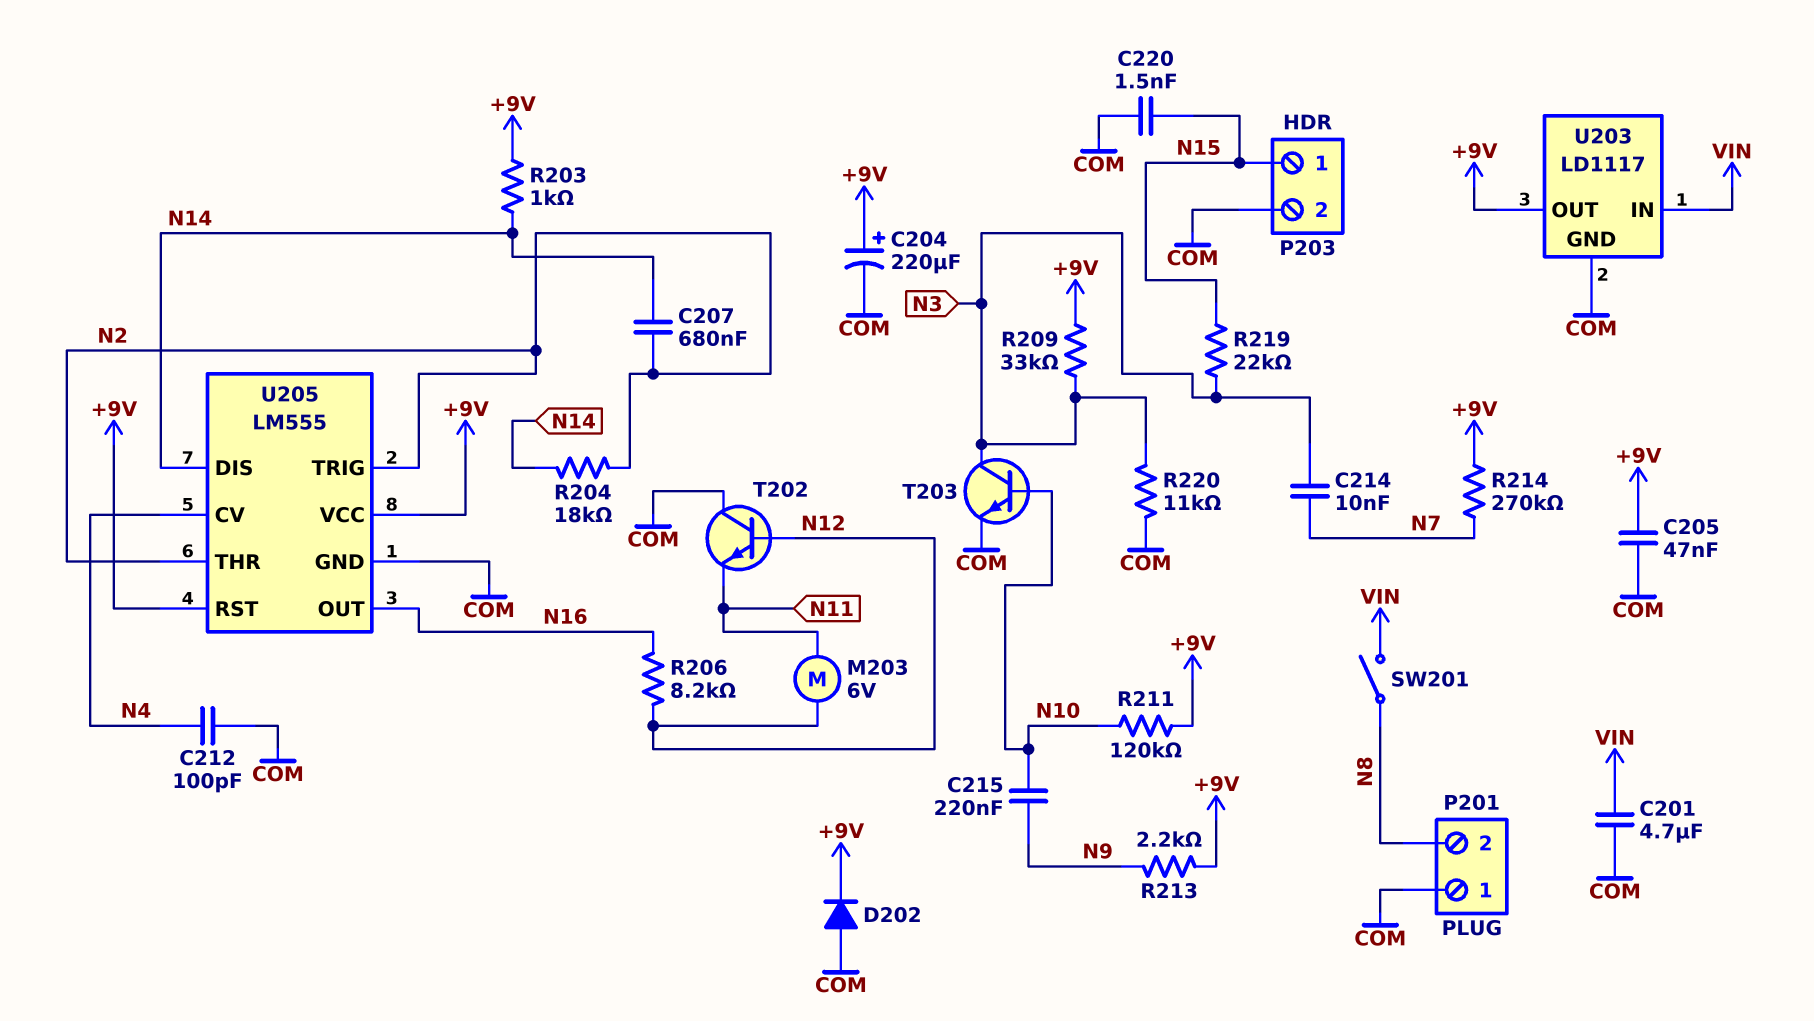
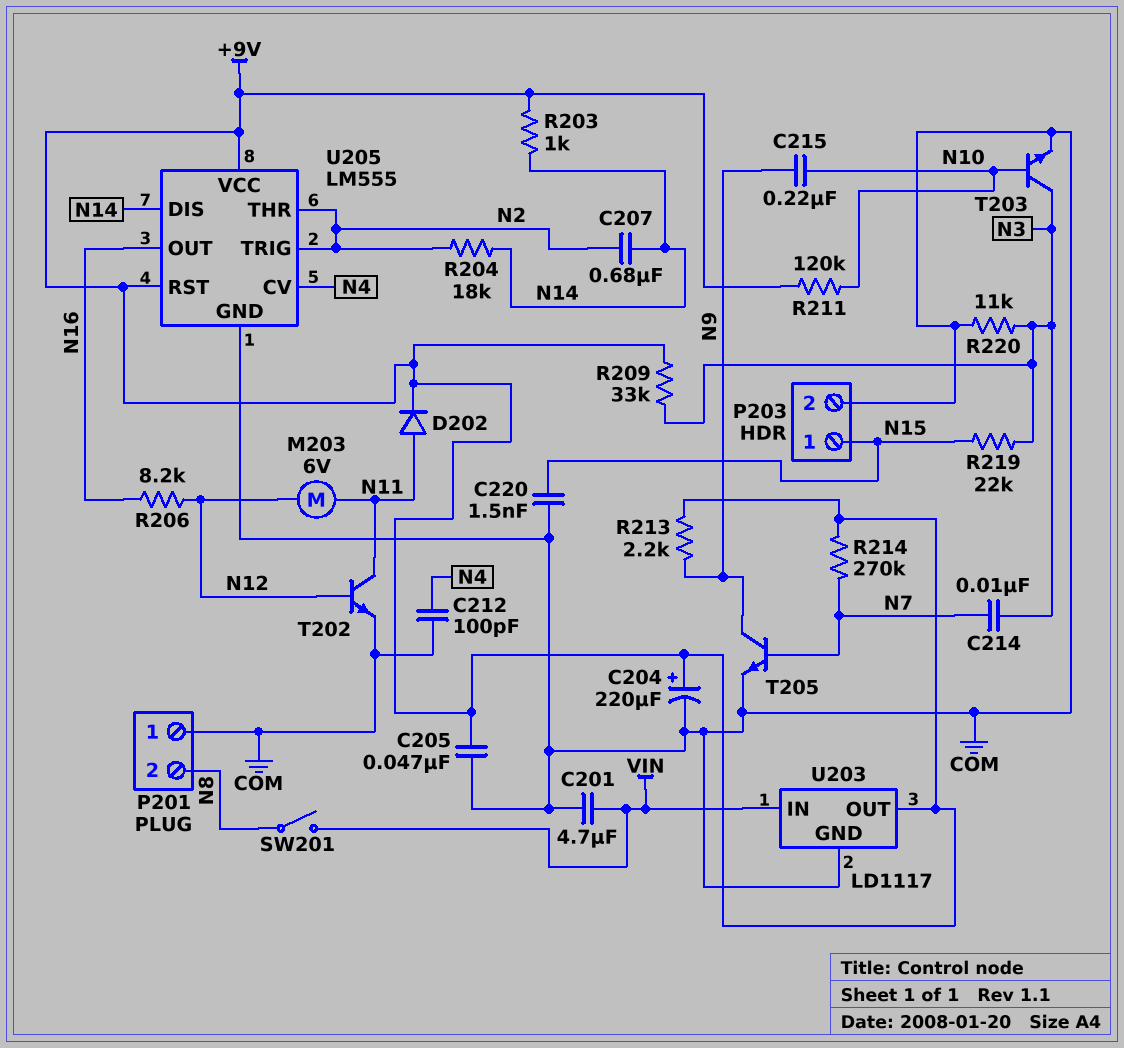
D202: diode (A COM, K +9V) -> diode (A N11, K +9V)
T202: NPN (B N12, C COM, E N11) -> NPN (B N12, C N11, E COM)
T205: none -> NPN (B N7, C N9, E COM)

